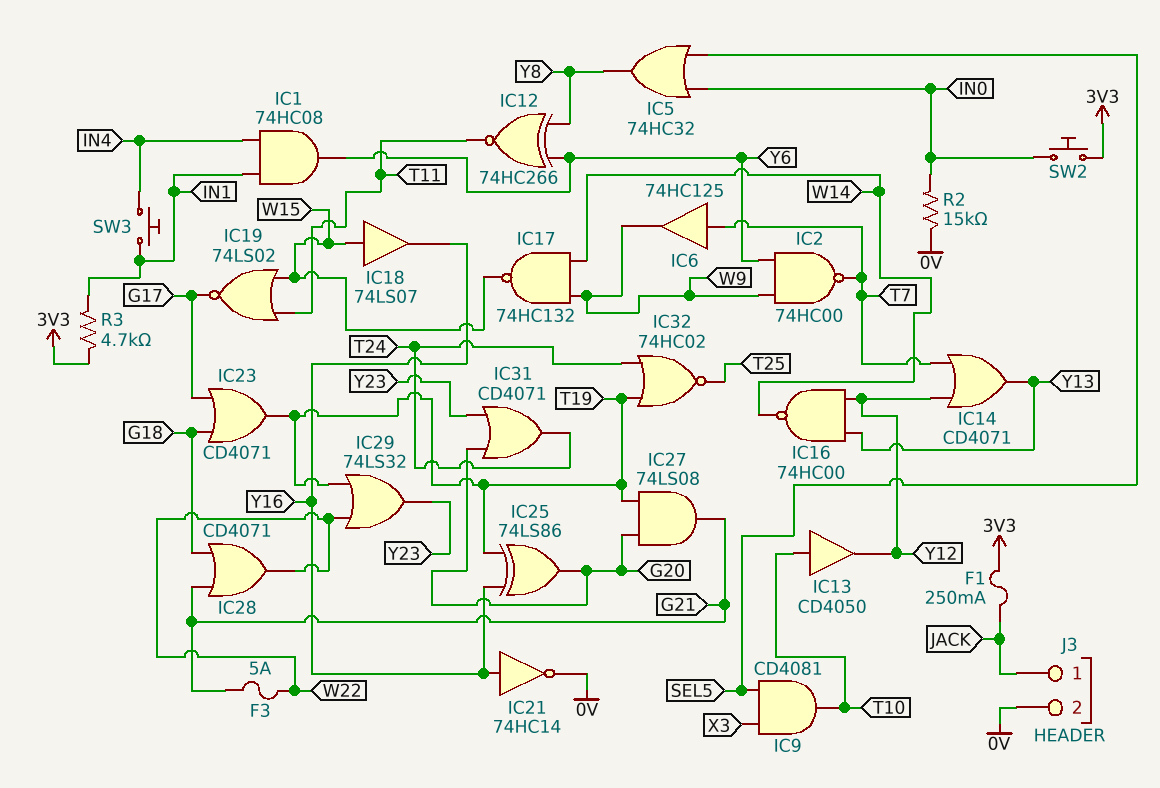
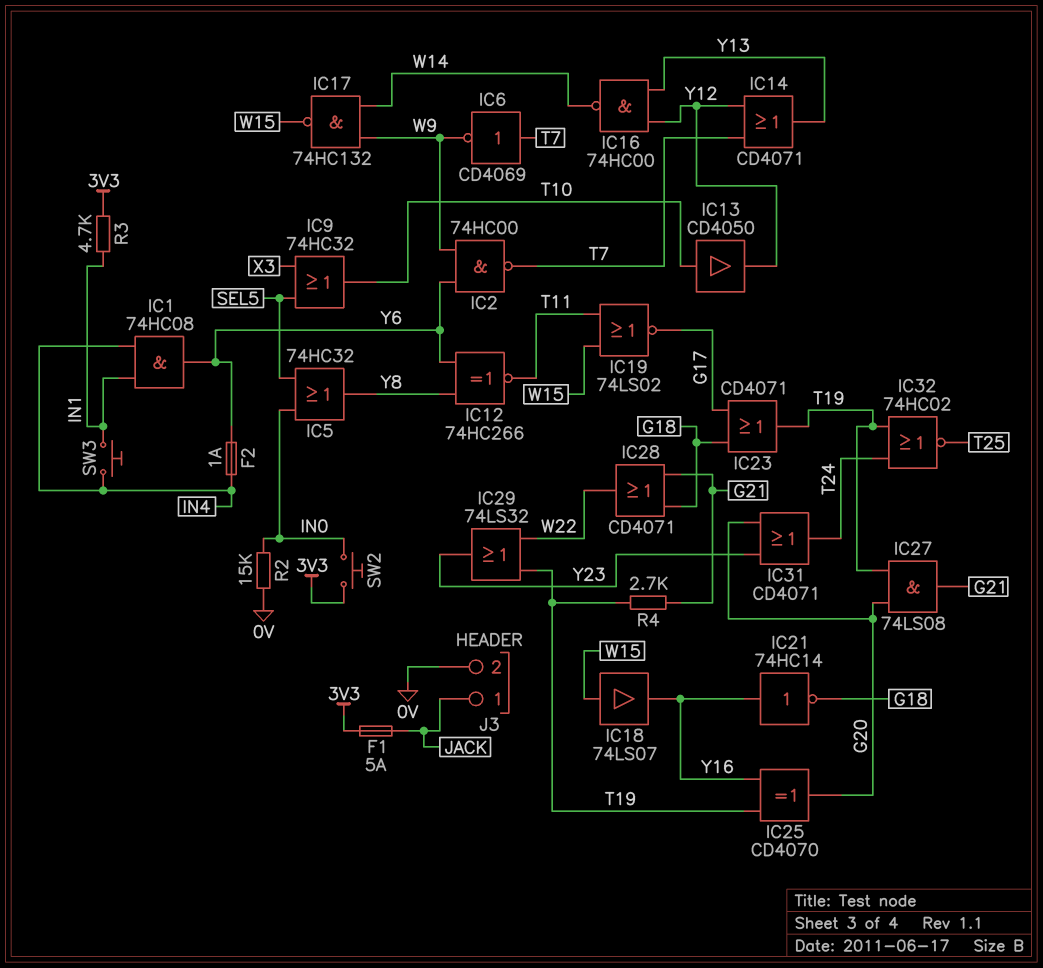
F1: 250mA (3V3, JACK) -> 5A (3V3, JACK)
F2: none -> 1A (IN4, Y6)
F3: 5A (G21, W22) -> none
IC6: buffer 74HC125 (in T7, out W9) -> NOT CD4069 (in T7, out W9)
IC9: AND CD4081 (in SEL5, in X3, out T10) -> OR 74HC32 (in SEL5, in X3, out T10)
IC21: NOT 74HC14 (in Y16, out 0V) -> NOT 74HC14 (in Y16, out G18)
IC25: XOR 74LS86 (in T19, in Y16, out G20) -> XOR CD4070 (in T19, in Y16, out G20)
R4: none -> 2.7k (G21, T19)

